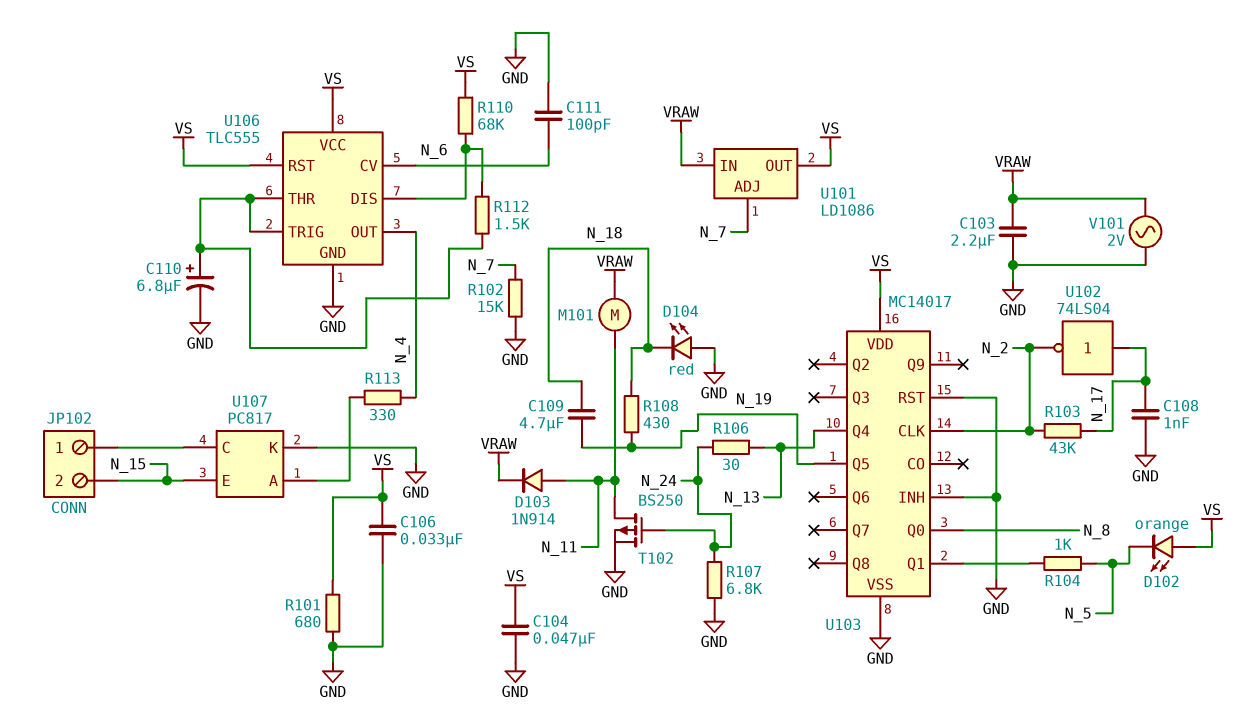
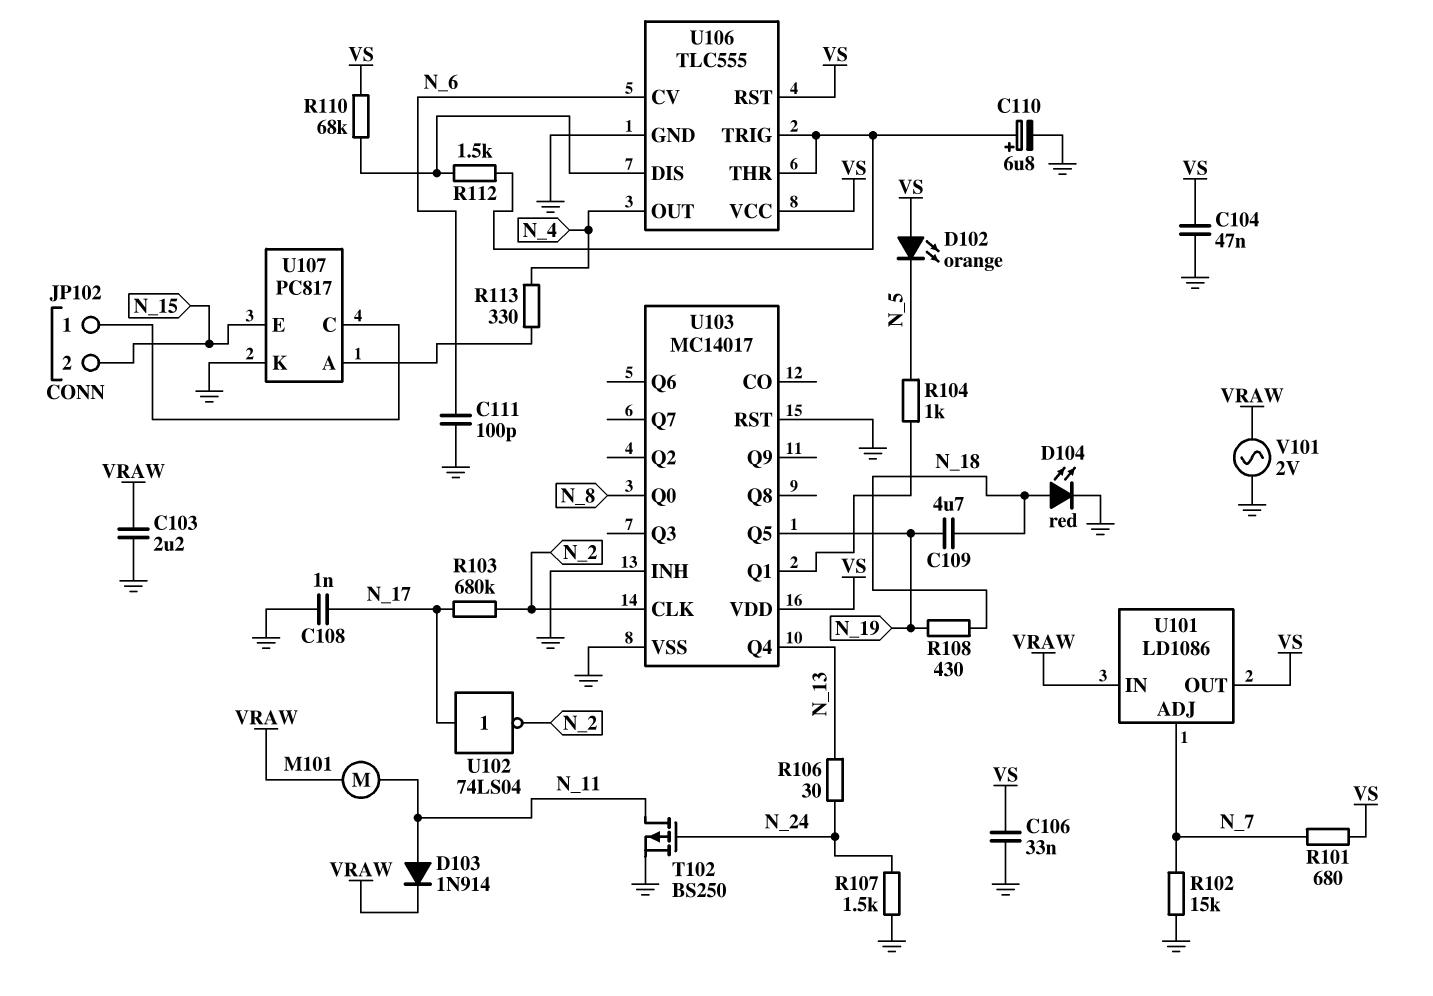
D104: LED red (A GND, K N_18) -> LED red (A N_18, K GND)
R101: 680 (GND, VS) -> 680 (N_7, VS)
R103: 43k (N_2, N_17) -> 680k (N_2, N_17)
R107: 6.8k (GND, N_24) -> 1.5k (GND, N_24)

